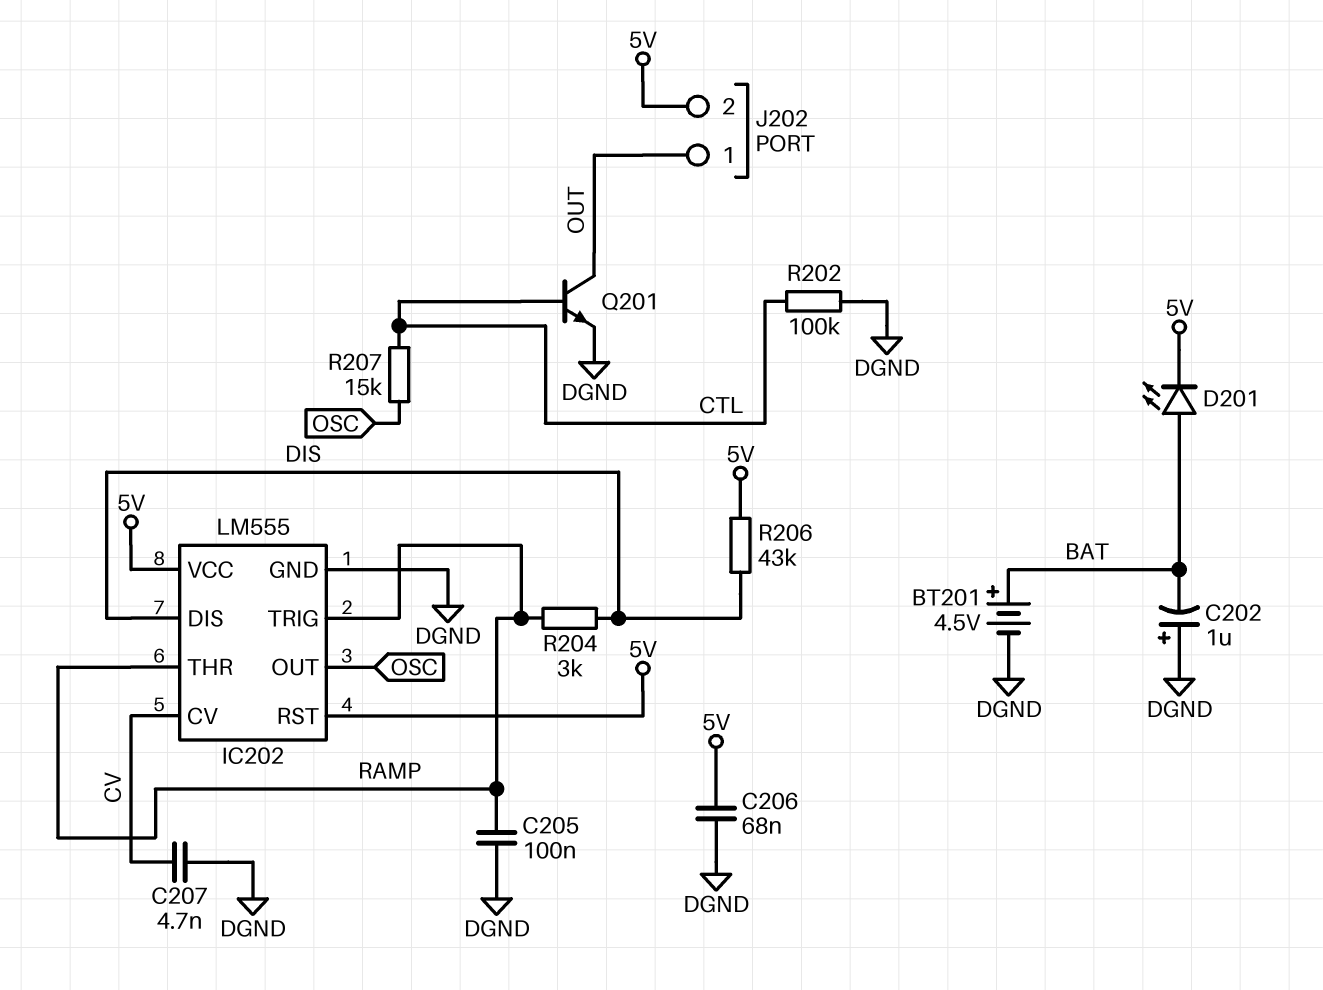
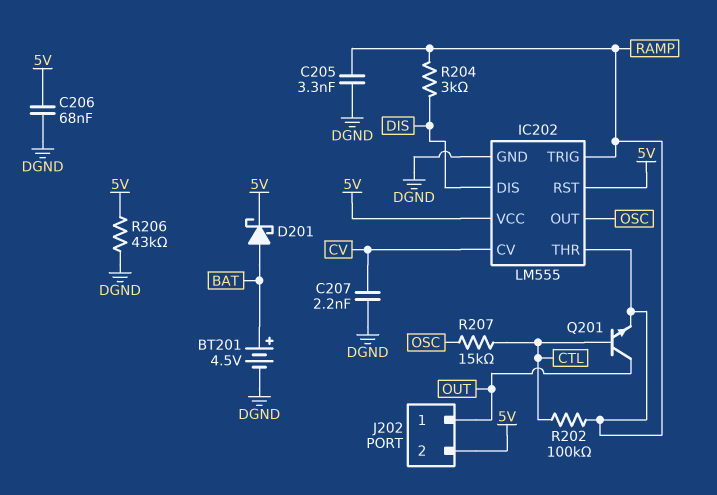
C202: 1uF (plus DGND, minus BAT) -> none
C205: 100nF (DGND, RAMP) -> 3.3nF (DGND, RAMP)
C207: 4.7nF (CV, DGND) -> 2.2nF (CV, DGND)
D201: LED (A BAT, K 5V) -> schottky (A BAT, K 5V)
Q201: NPN (B CTL, C OUT, E DGND) -> NPN (B CTL, C OUT, E RAMP)
R202: 100k (CTL, DGND) -> 100k (CTL, RAMP)
R206: 43k (5V, DIS) -> 43k (5V, DGND)

